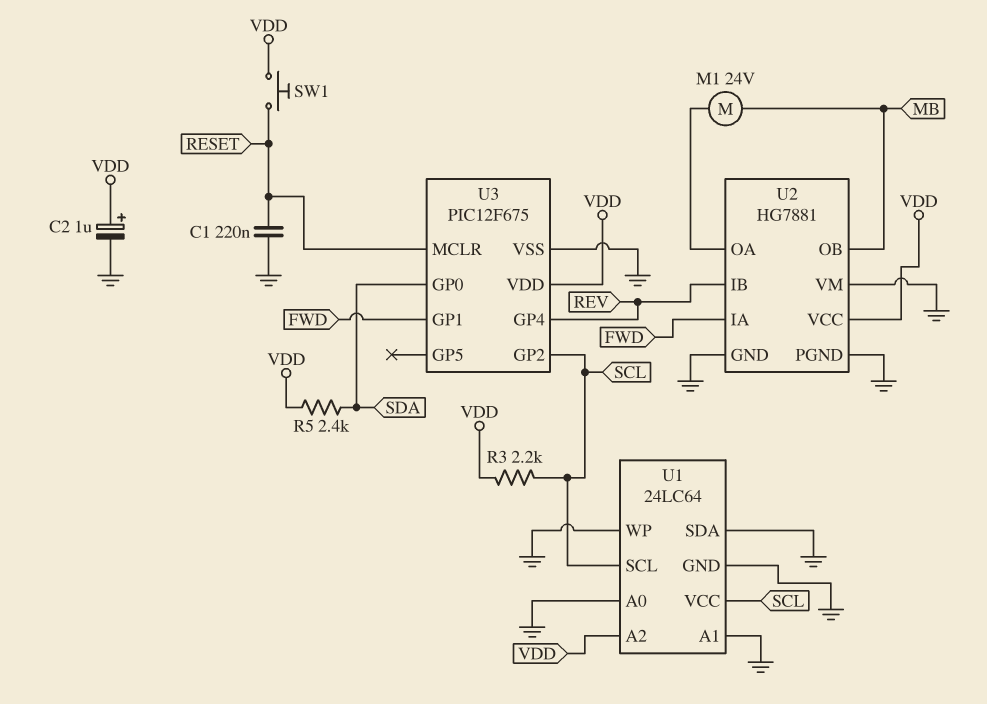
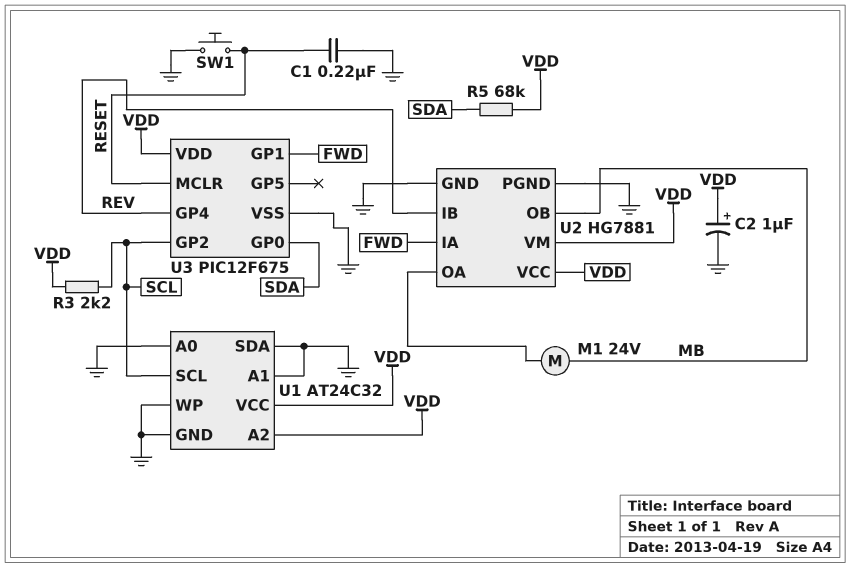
R5: 2.4k (SDA, VDD) -> 68k (SDA, VDD)
SW1: button (RESET, VDD) -> button (GND, RESET)
U1: 24LC64 -> AT24C32
U1 pin VCC: SCL -> VDD
U2 pin VM: GND -> VDD

